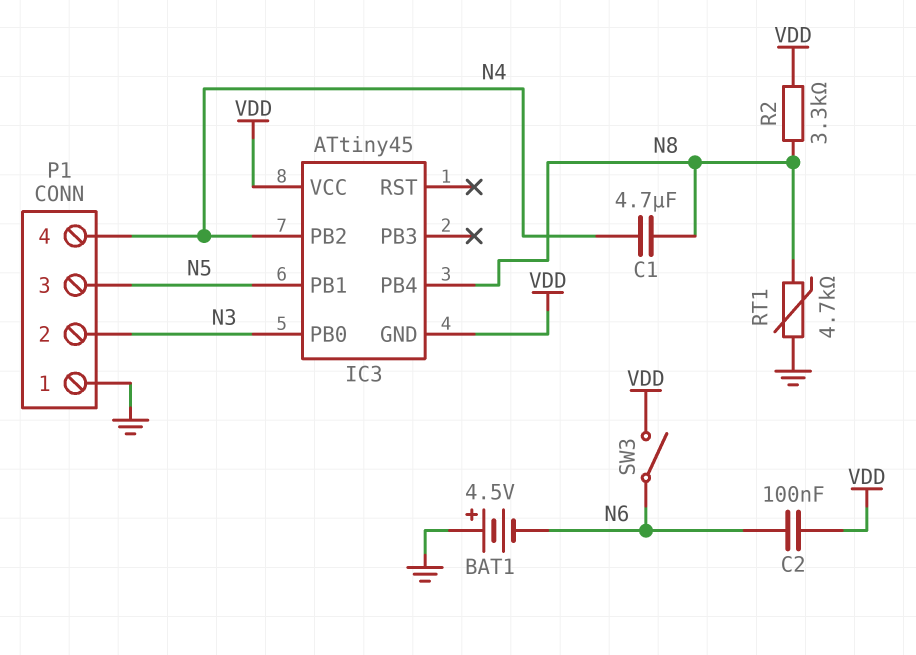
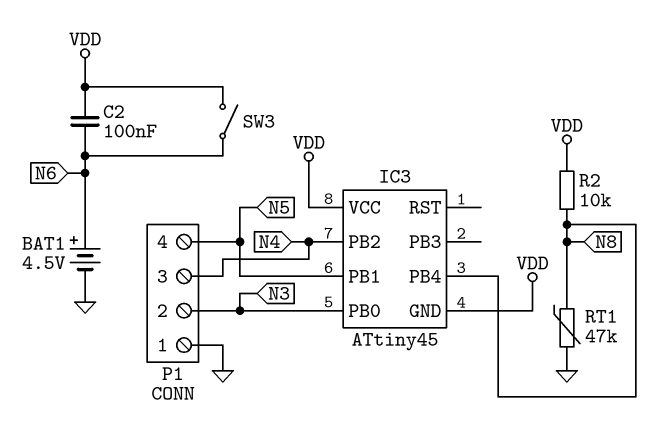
BAT1: 4.5V (plus GND, minus N6) -> 4.5V (plus N6, minus GND)
C1: 4.7uF (N4, N8) -> none
P1 pin 3: N5 -> N4
P1 pin 4: N4 -> N5
R2: 3.3k (N8, VDD) -> 10k (N8, VDD)
RT1: 4.7k (GND, N8) -> 47k (GND, N8)

